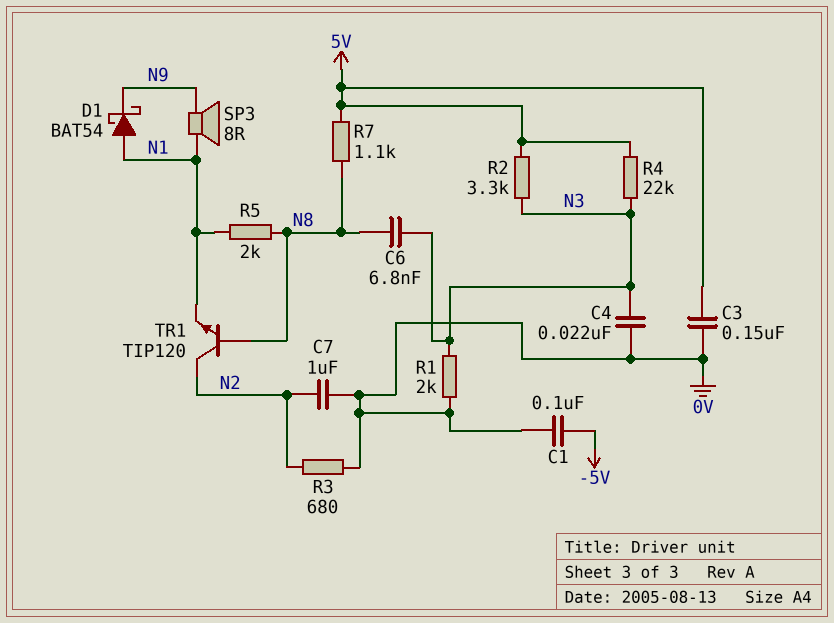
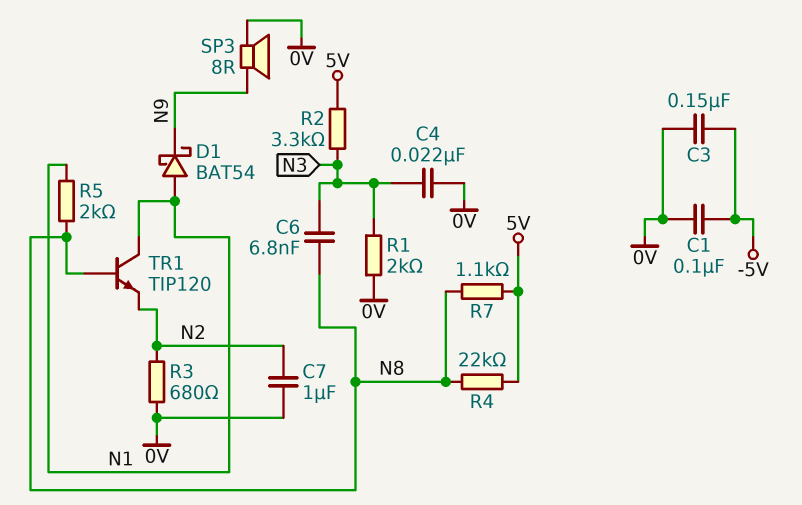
C3: 150nF (0V, 5V) -> 150nF (-5V, 0V)
R4: 22k (5V, N3) -> 22k (5V, N8)
SP3: speaker 8R (N1, N9) -> speaker 8R (0V, N9)
TR1: NPN TIP120 (B N8, C N2, E N1) -> NPN TIP120 (B N8, C N1, E N2)

